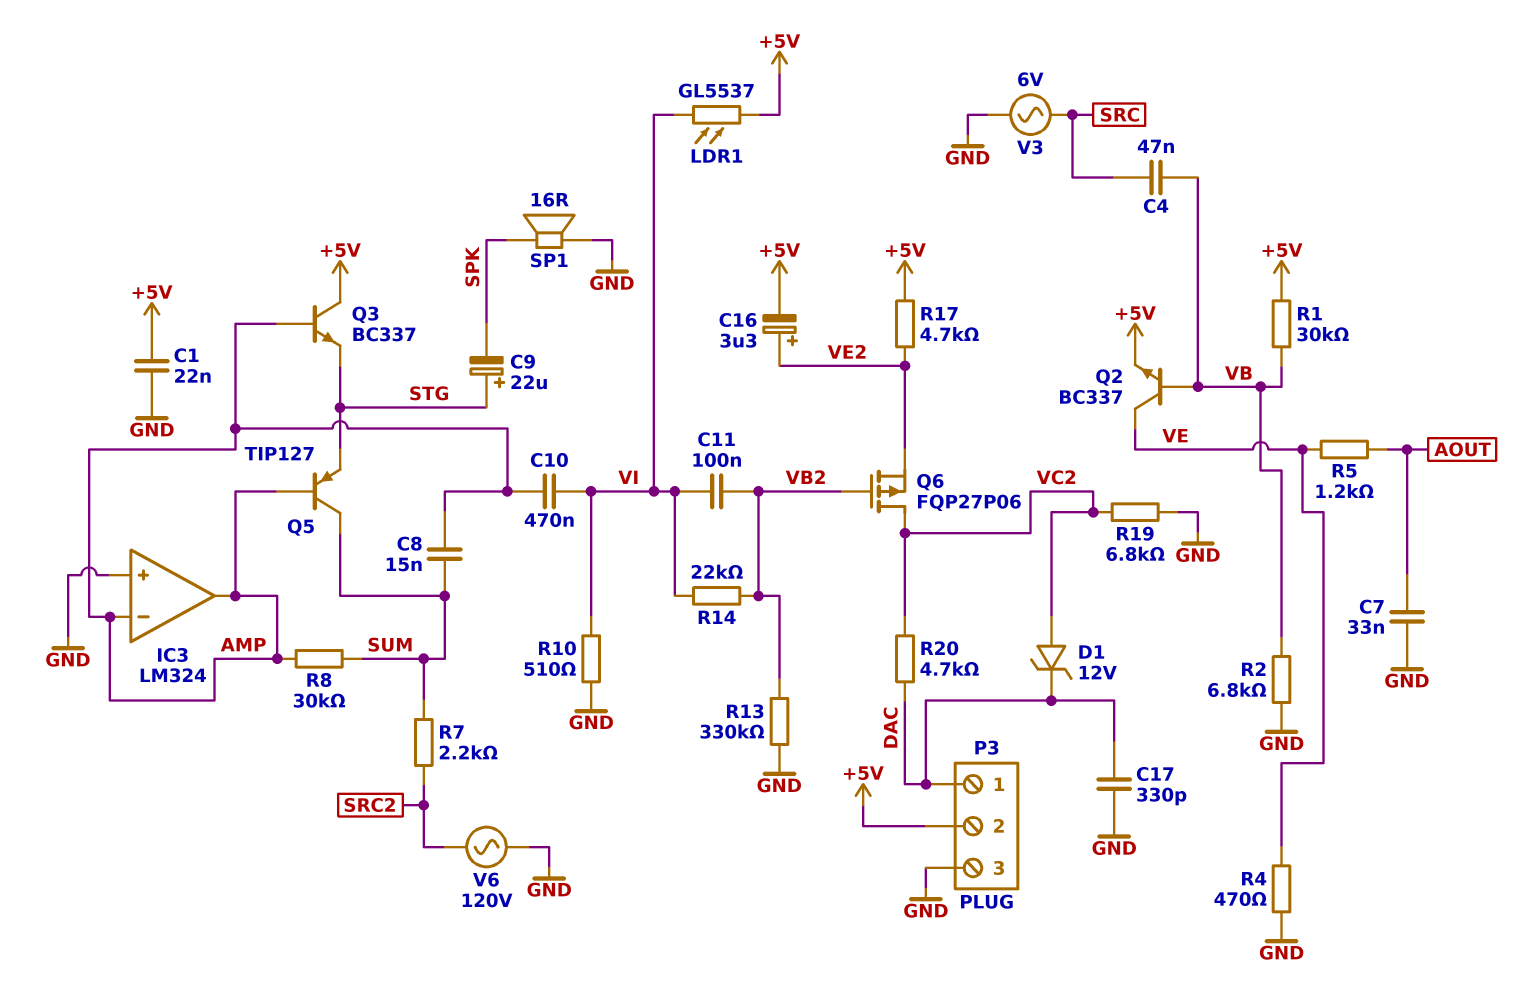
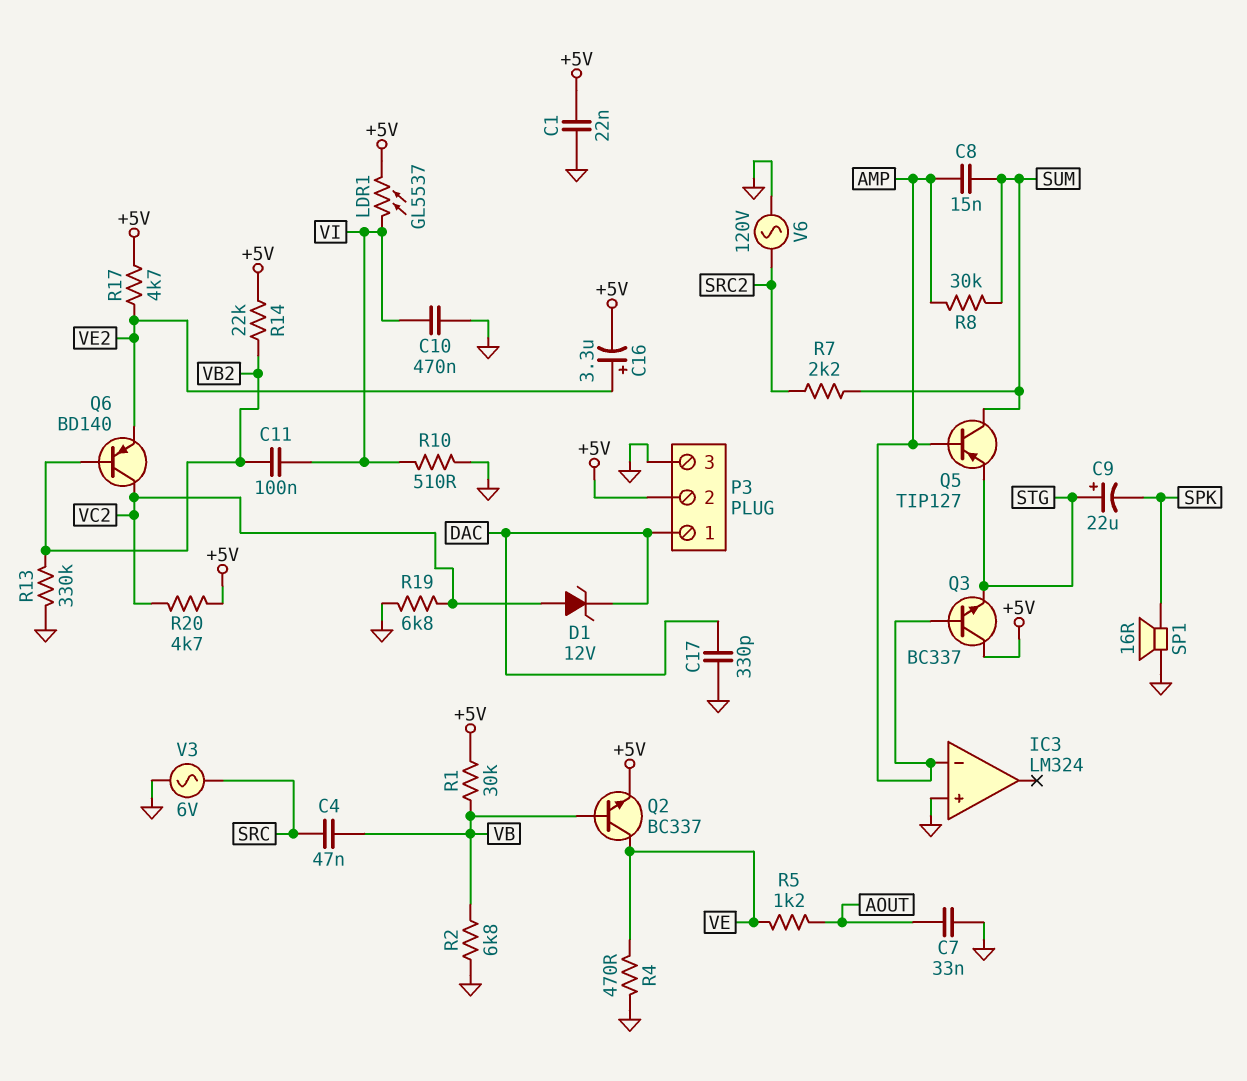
C10: 470nF (AMP, VI) -> 470nF (GND, VI)
IC3 pin out: AMP -> none
Q6: PMOS FQP27P06 (G VB2, D VC2, S VE2) -> PNP BD140 (B VB2, C VC2, E VE2)
R14: 22k (VB2, VI) -> 22k (+5V, VB2)
R20: 4.7k (DAC, VC2) -> 4.7k (+5V, VC2)

